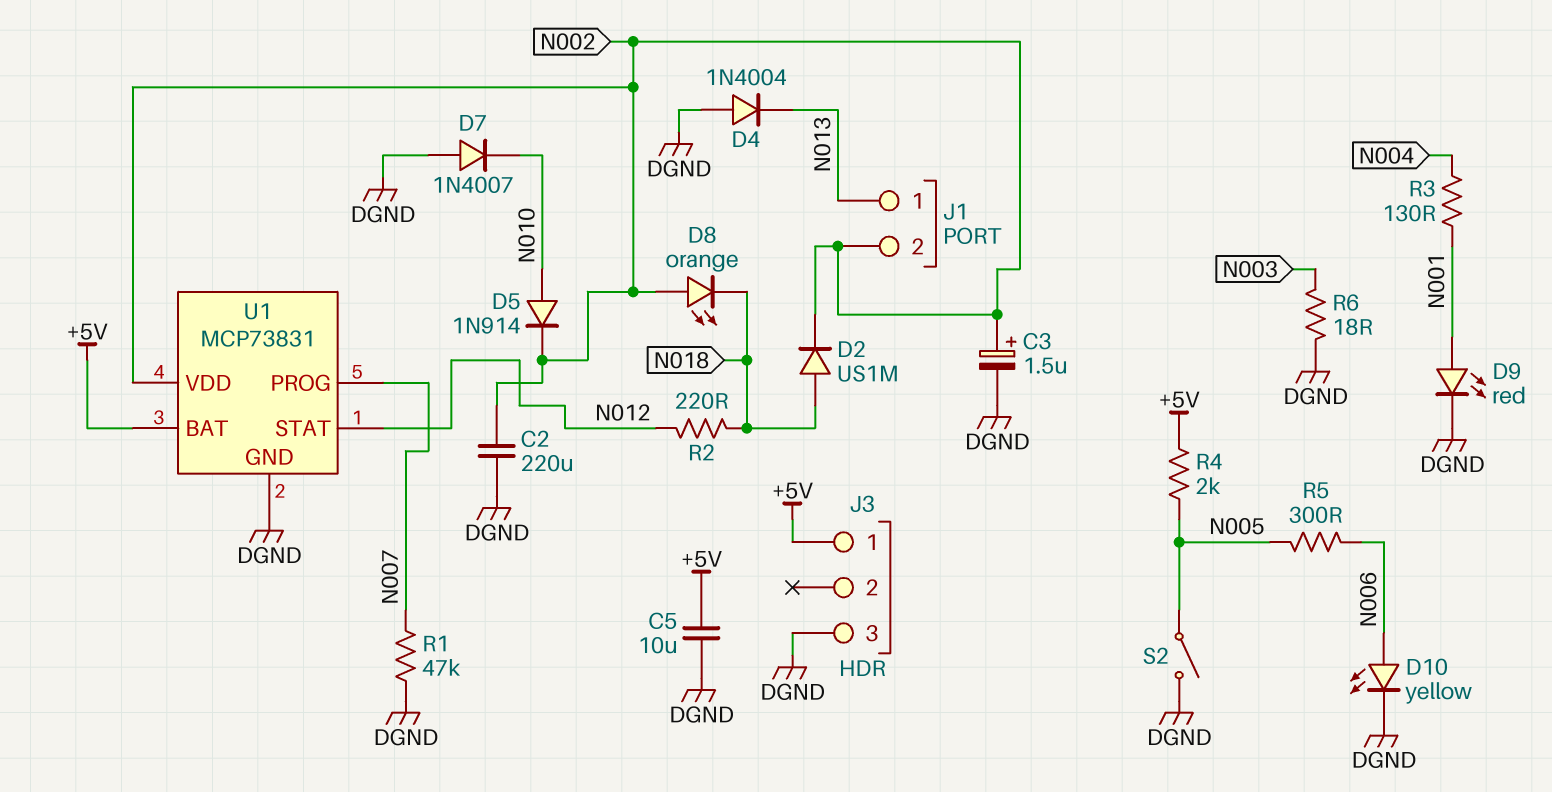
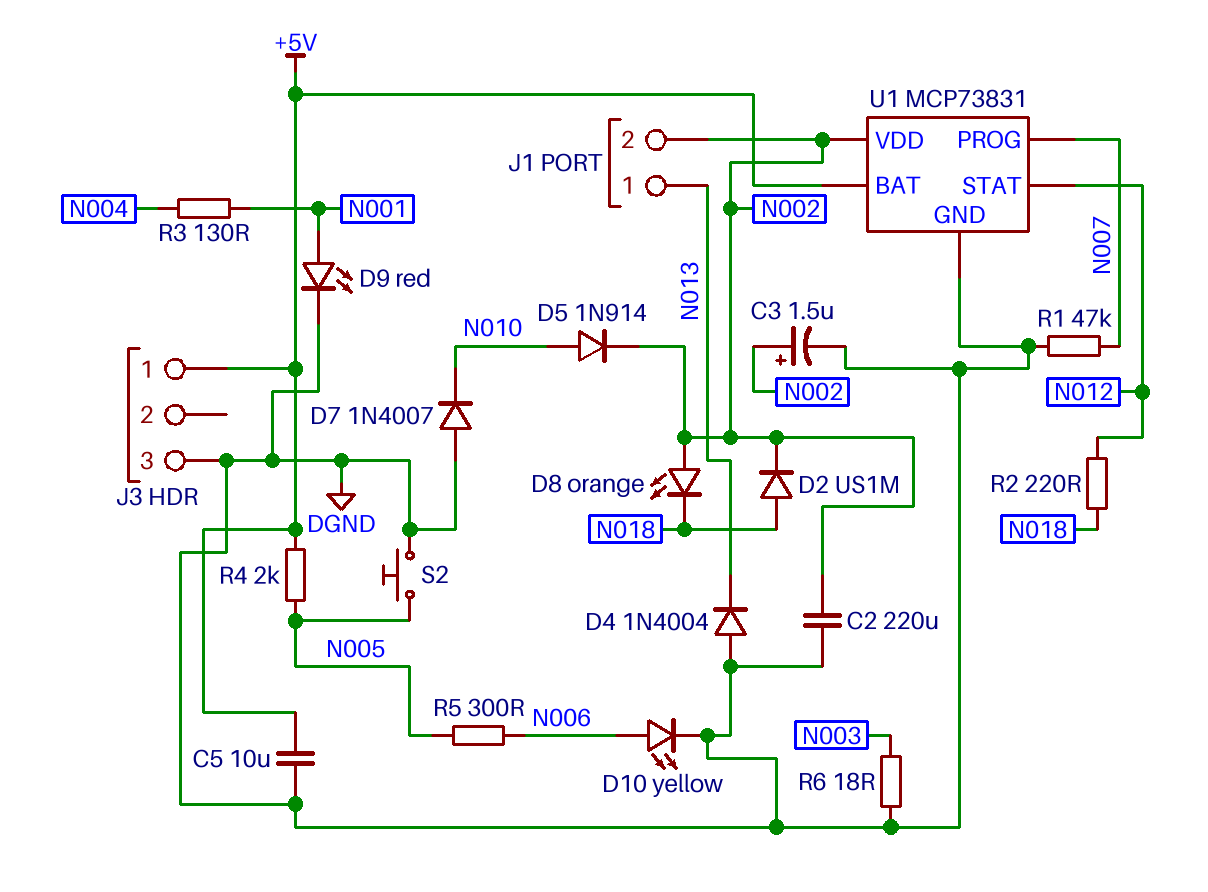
S2: switch (DGND, N005) -> button (DGND, N005)

